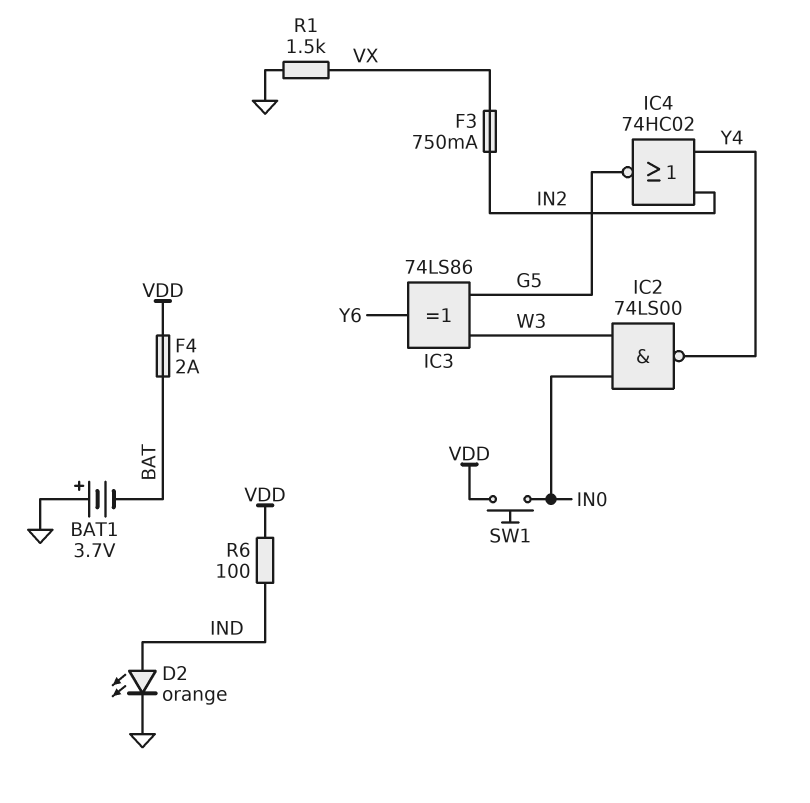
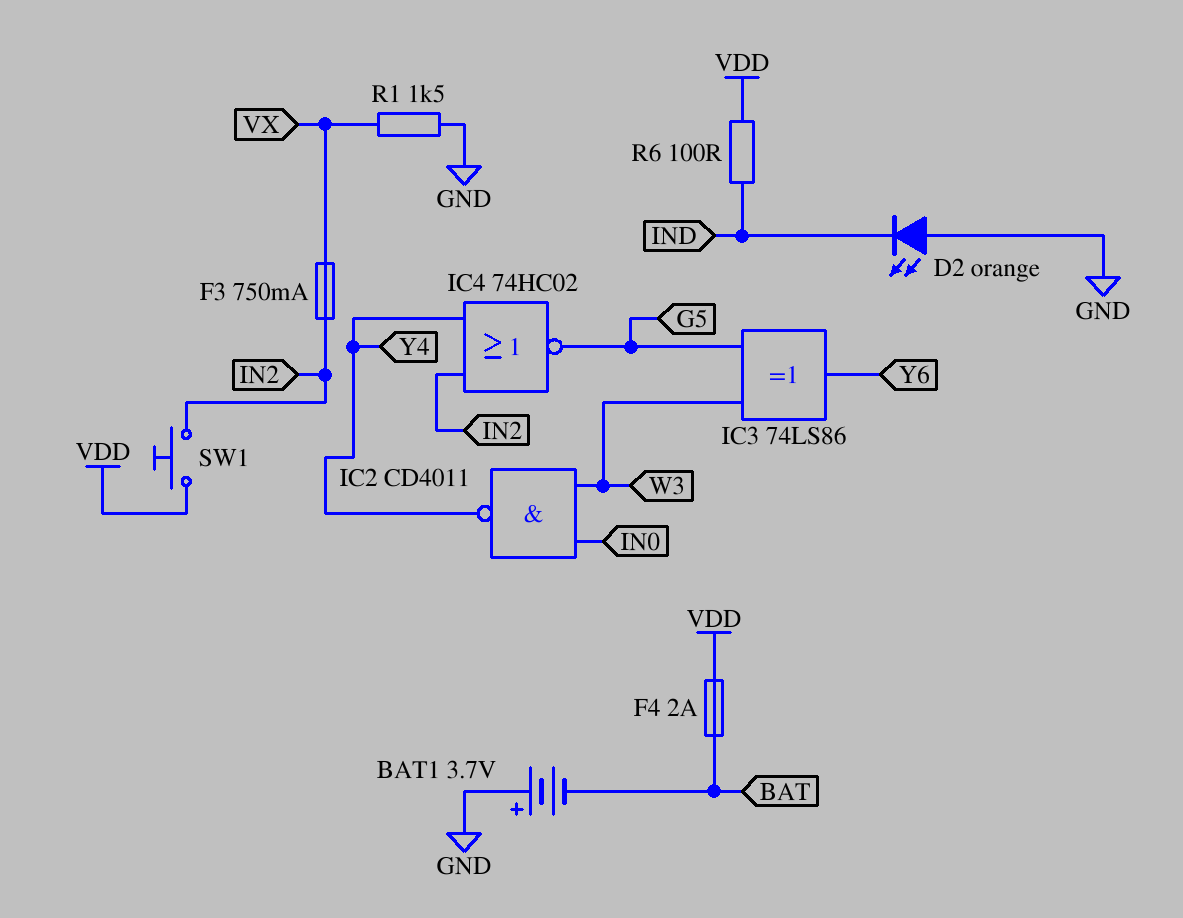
D2: LED orange (A IND, K GND) -> LED orange (A GND, K IND)
IC2: NAND 74LS00 (in IN0, in W3, out Y4) -> NAND CD4011 (in IN0, in W3, out Y4)
SW1: button (IN0, VDD) -> button (IN2, VDD)

